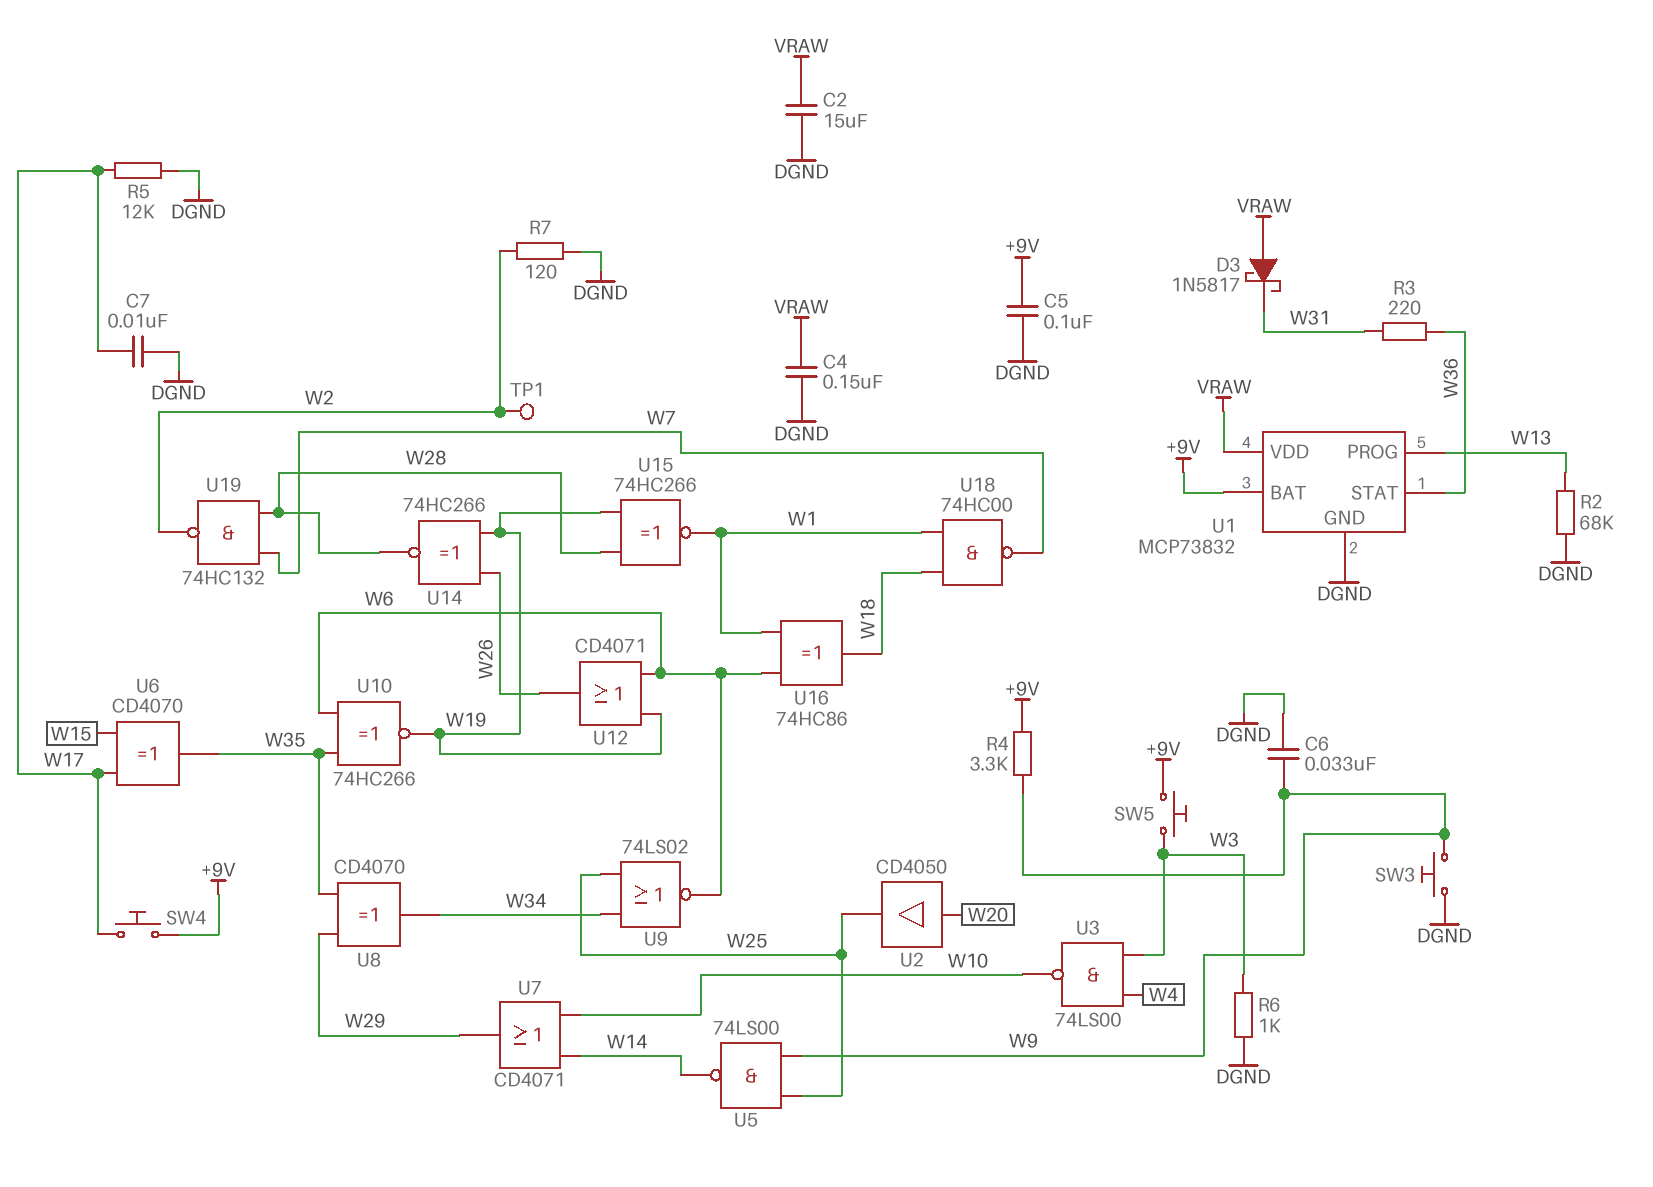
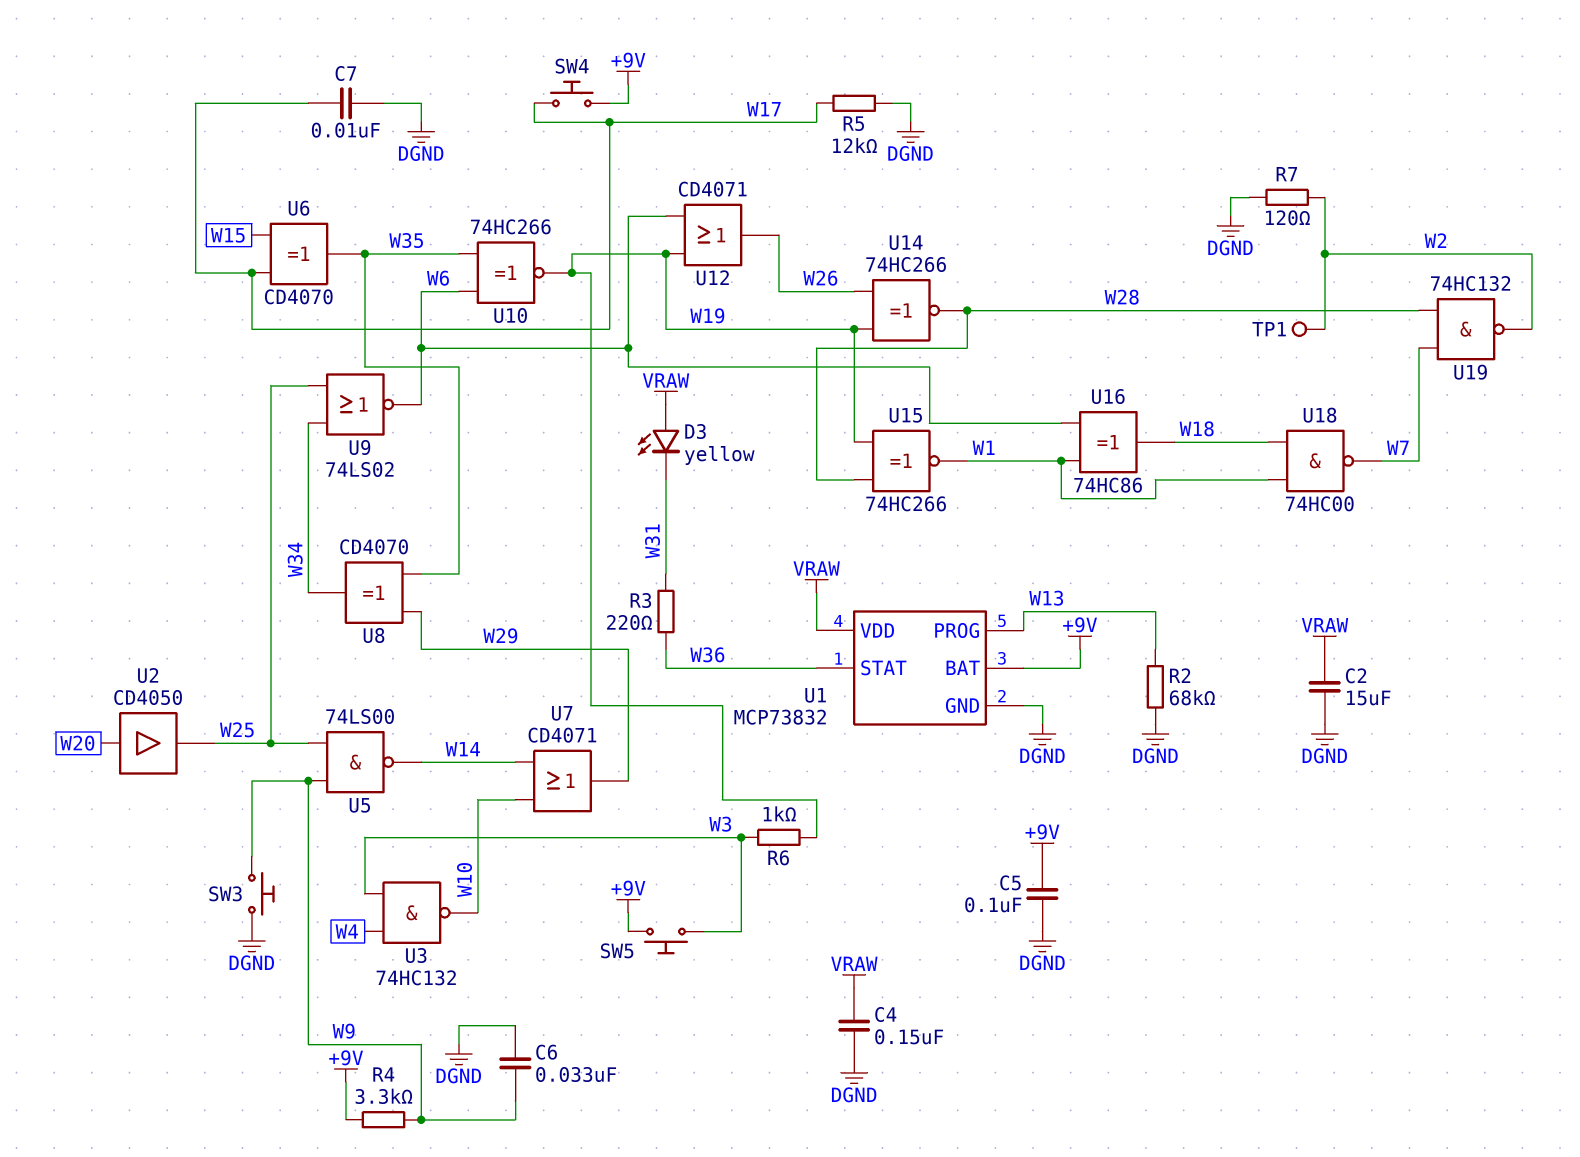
D3: schottky 1N5817 (A VRAW, K W31) -> LED yellow (A VRAW, K W31)
R6: 1k (DGND, W3) -> 1k (W3, W19)
U3: NAND 74LS00 (in W3, in W4, out W10) -> NAND 74HC132 (in W3, in W4, out W10)

